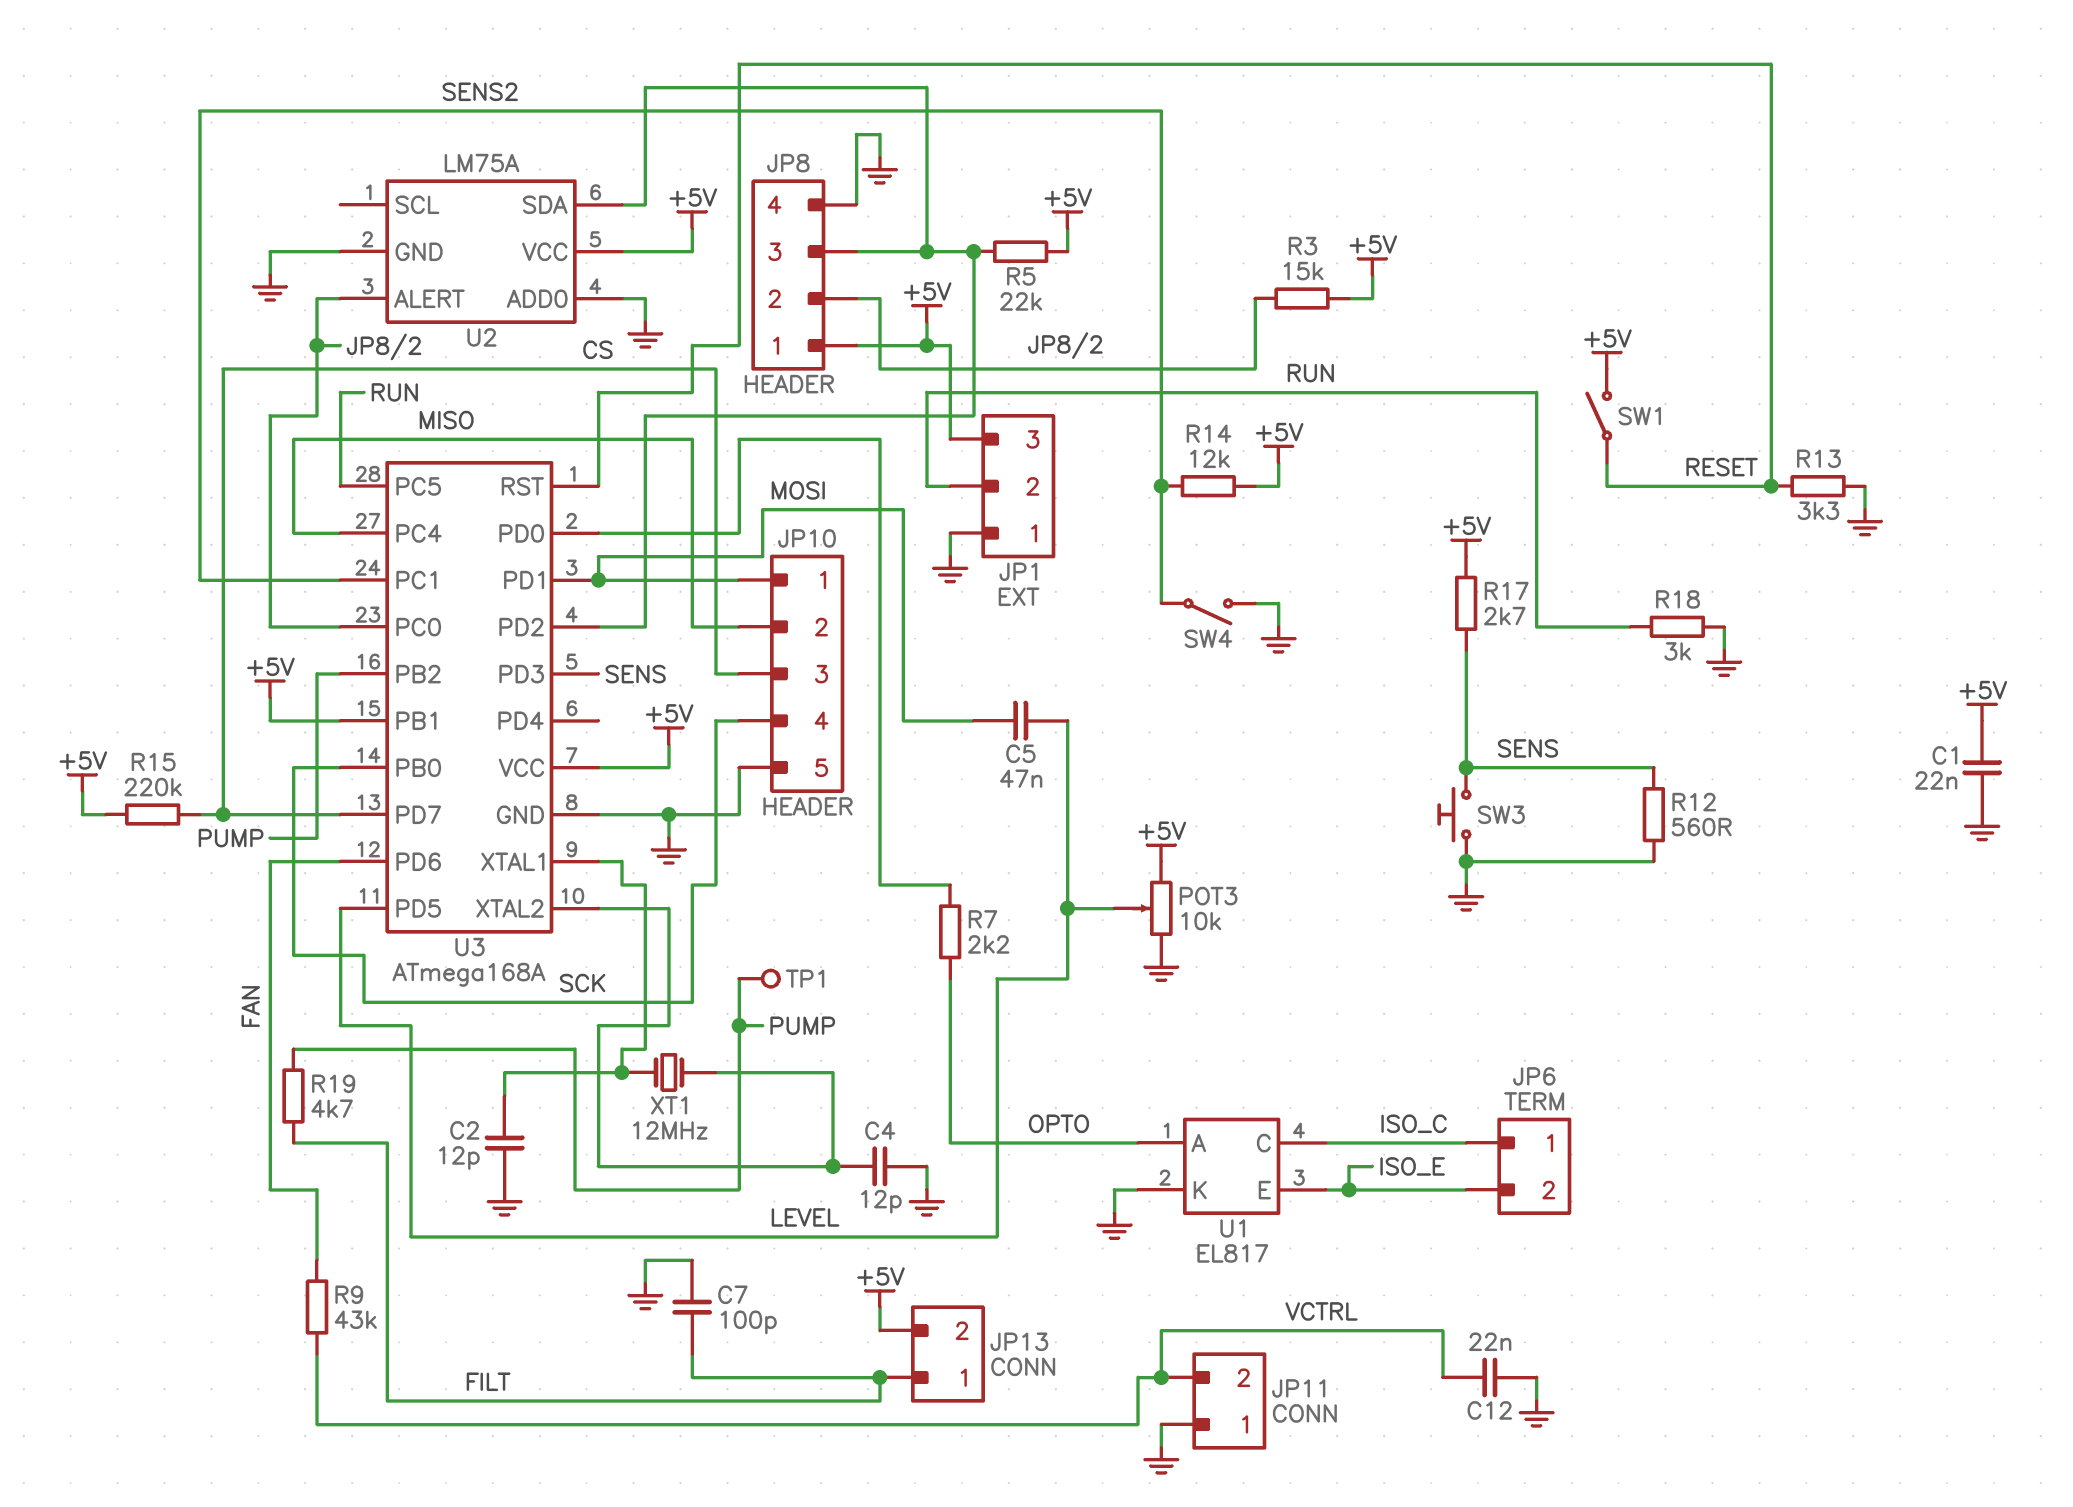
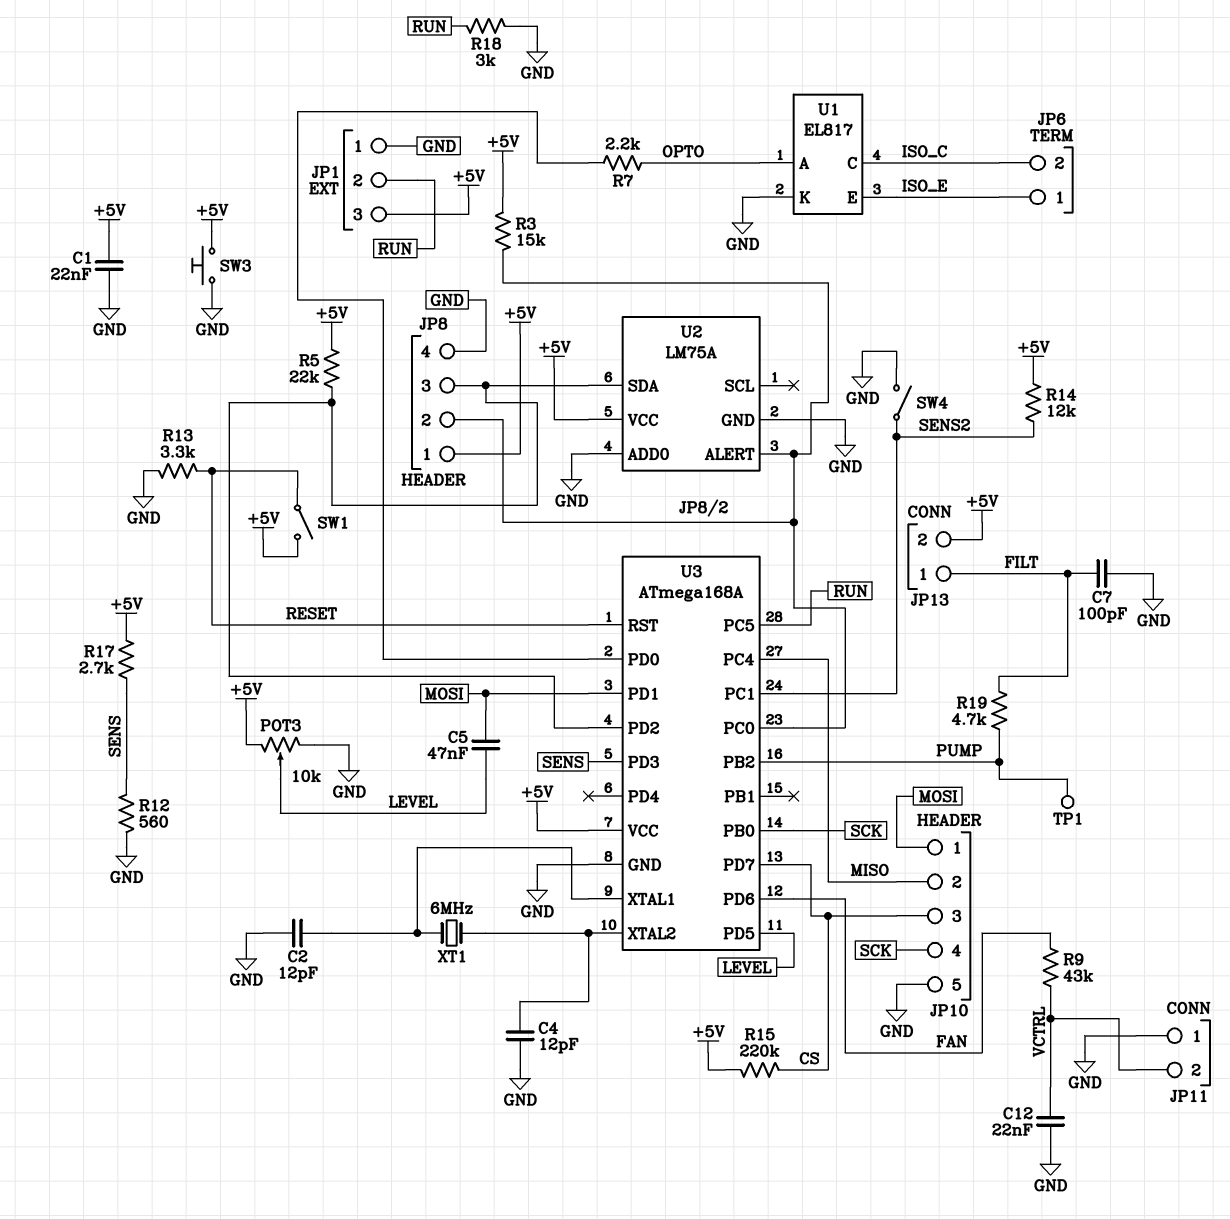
JP6 pin 1: ISO_C -> ISO_E
JP6 pin 2: ISO_E -> ISO_C
SW3: button (GND, SENS) -> button (+5V, GND)
U3 pin PB1: +5V -> none
XT1: 12MHz (U3/XTAL1, U3/XTAL2) -> 6MHz (U3/XTAL1, U3/XTAL2)

